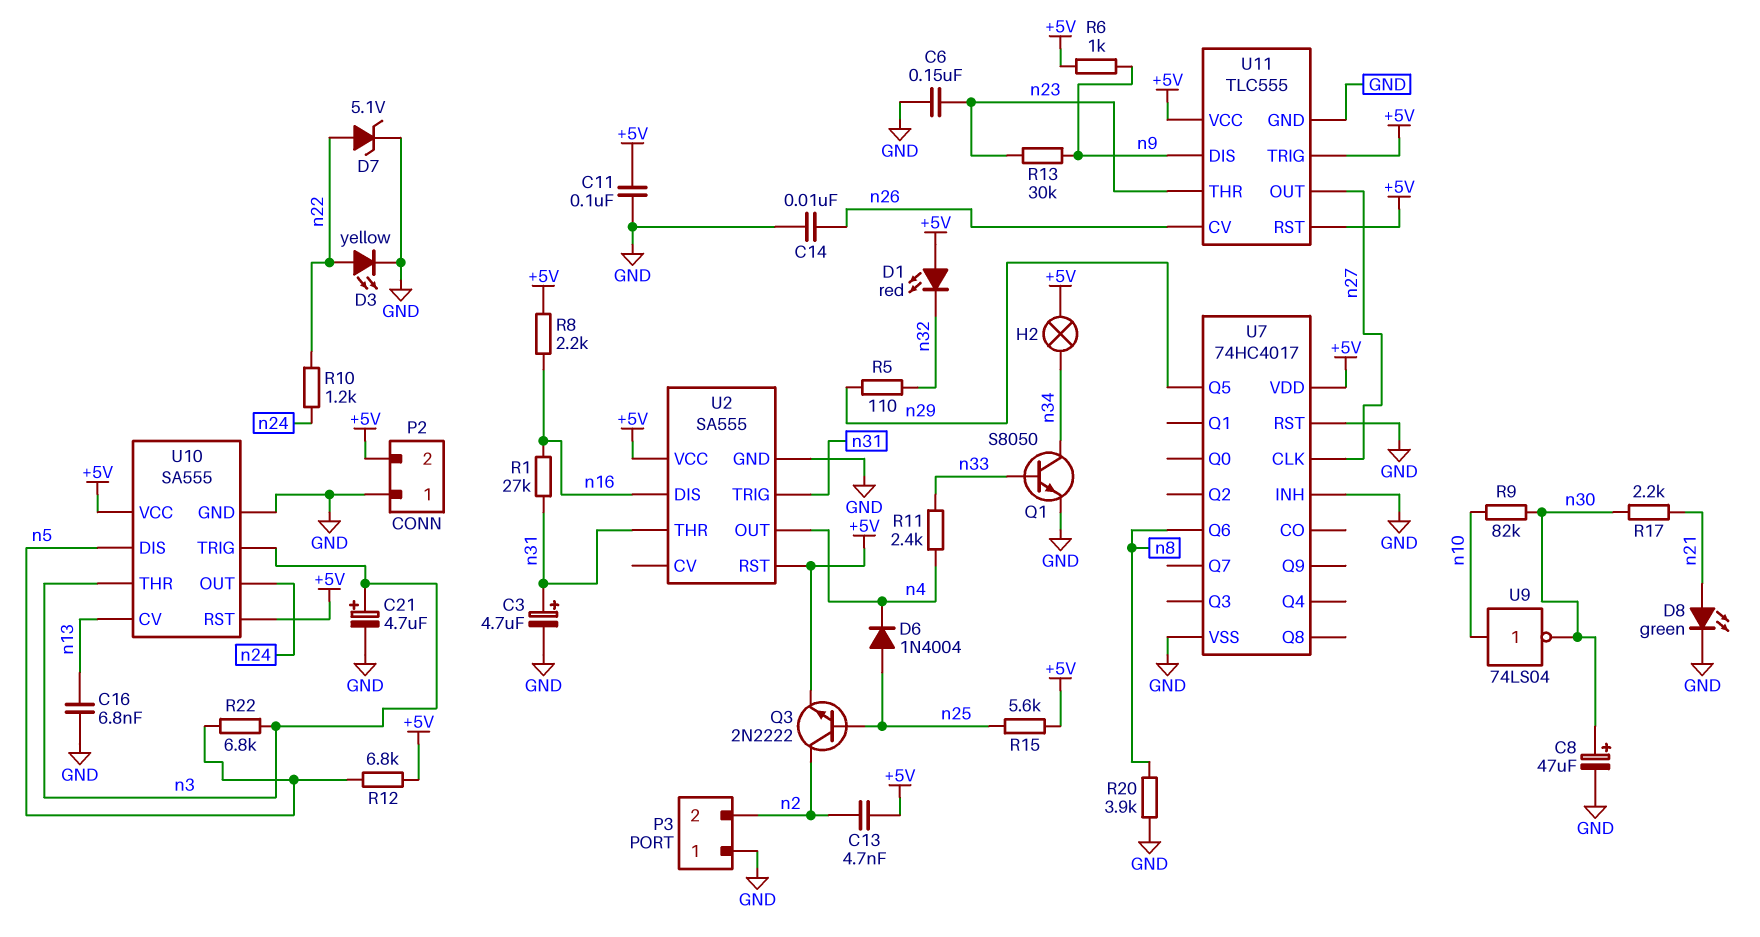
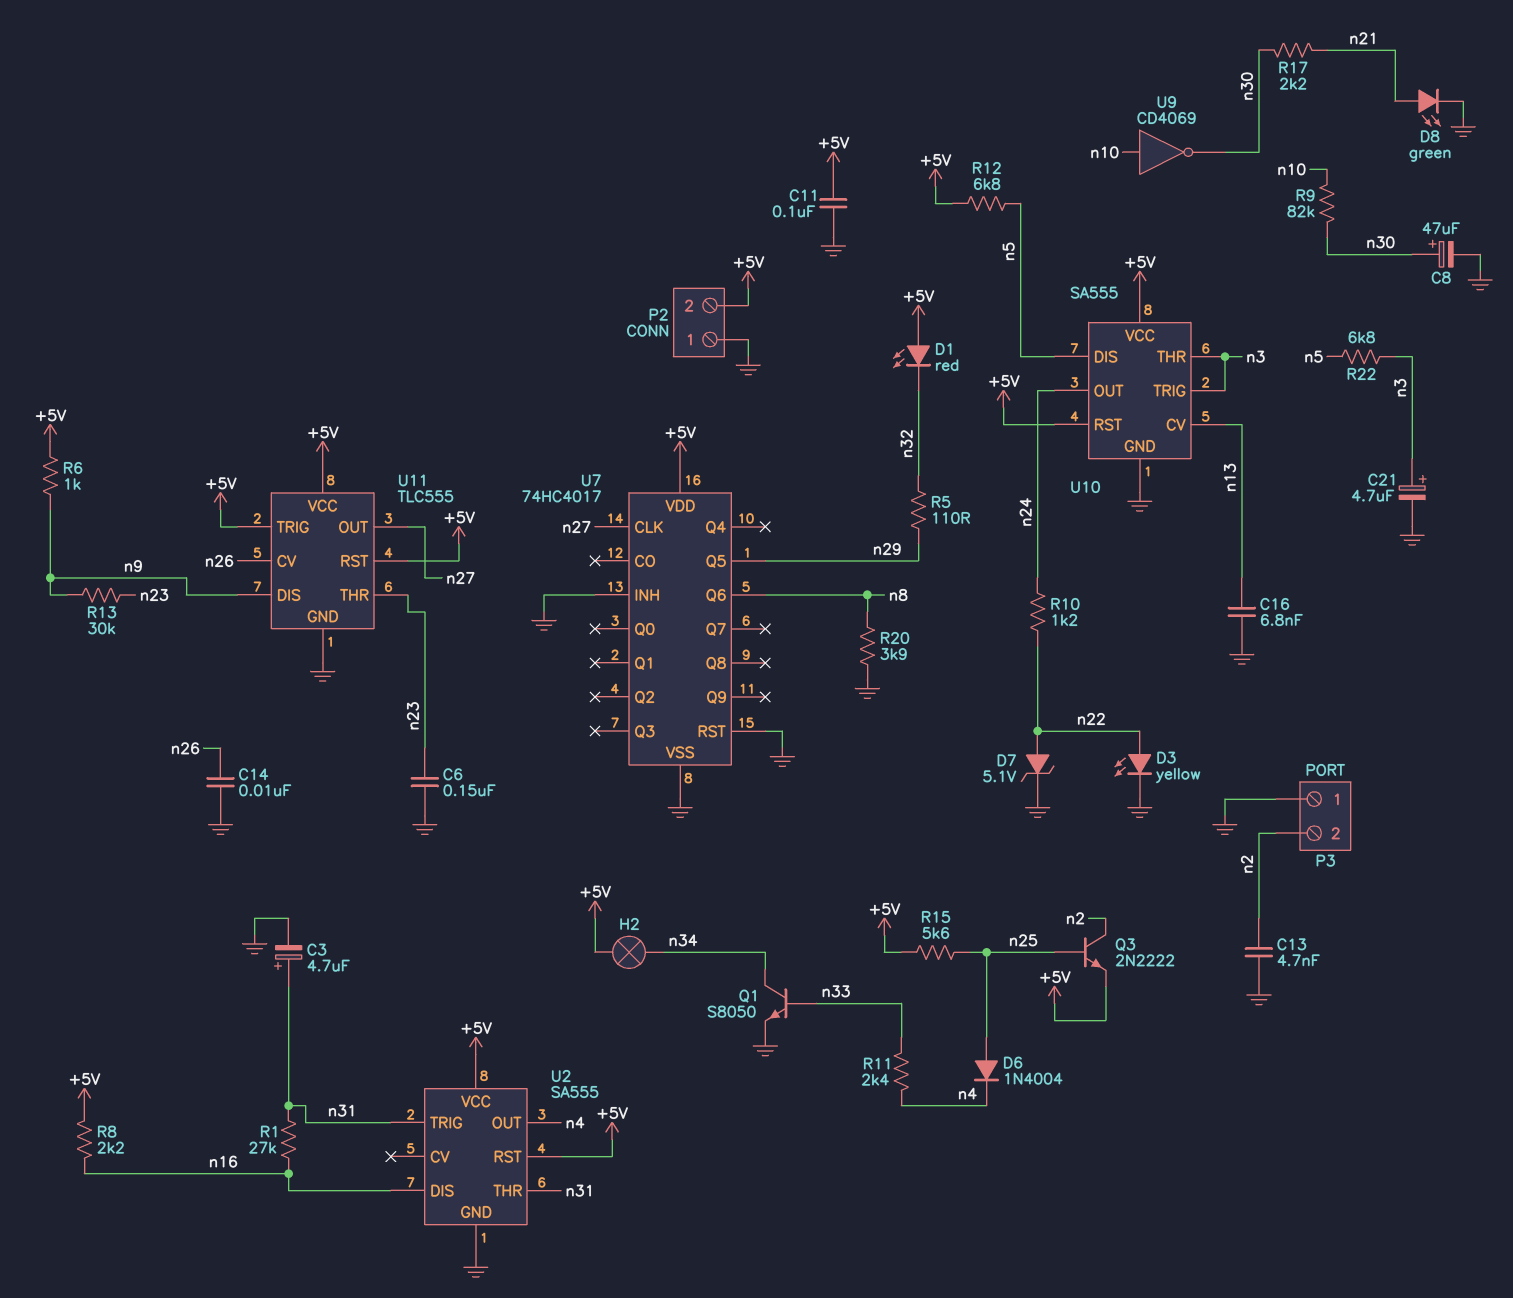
C13: 4.7nF (+5V, n2) -> 4.7nF (GND, n2)
U9: NOT 74LS04 (in n10, out n30) -> NOT CD4069 (in n10, out n30)

